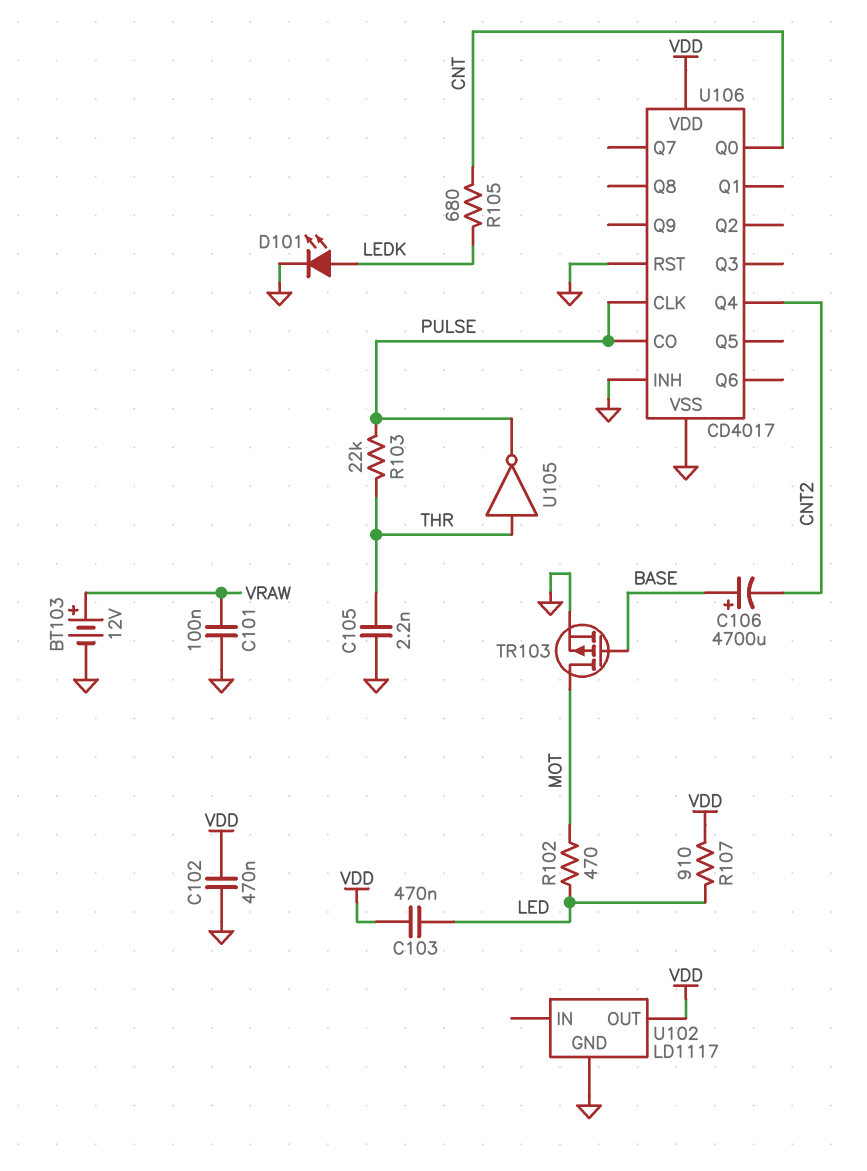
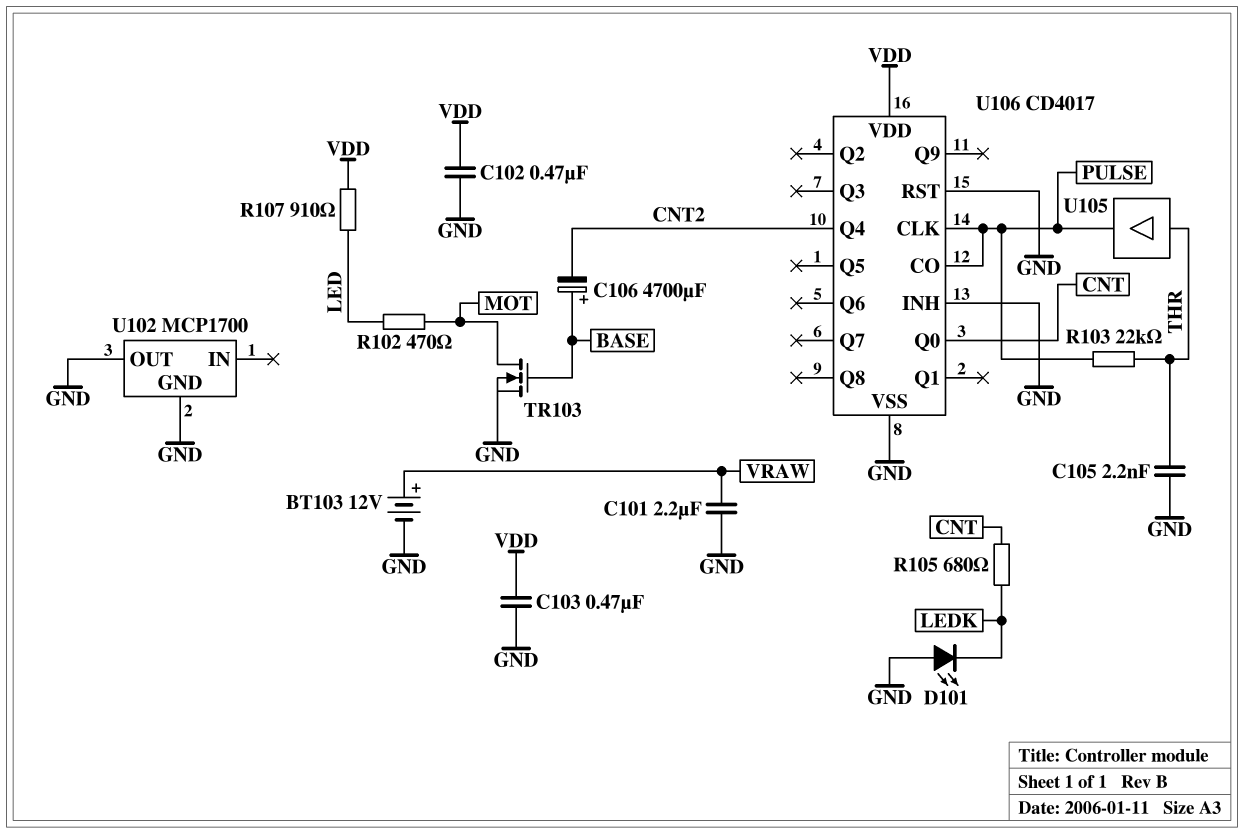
C101: 100nF (GND, VRAW) -> 2.2uF (GND, VRAW)
C103: 470nF (LED, VDD) -> 470nF (GND, VDD)
D101: LED (A LEDK, K GND) -> LED (A GND, K LEDK)
TR103: PMOS (G BASE, D MOT, S GND) -> NMOS (G BASE, D MOT, S GND)
U102: LD1117 -> MCP1700
U102 pin OUT: VDD -> GND
U105: NOT (in THR, out PULSE) -> buffer (in THR, out PULSE)

